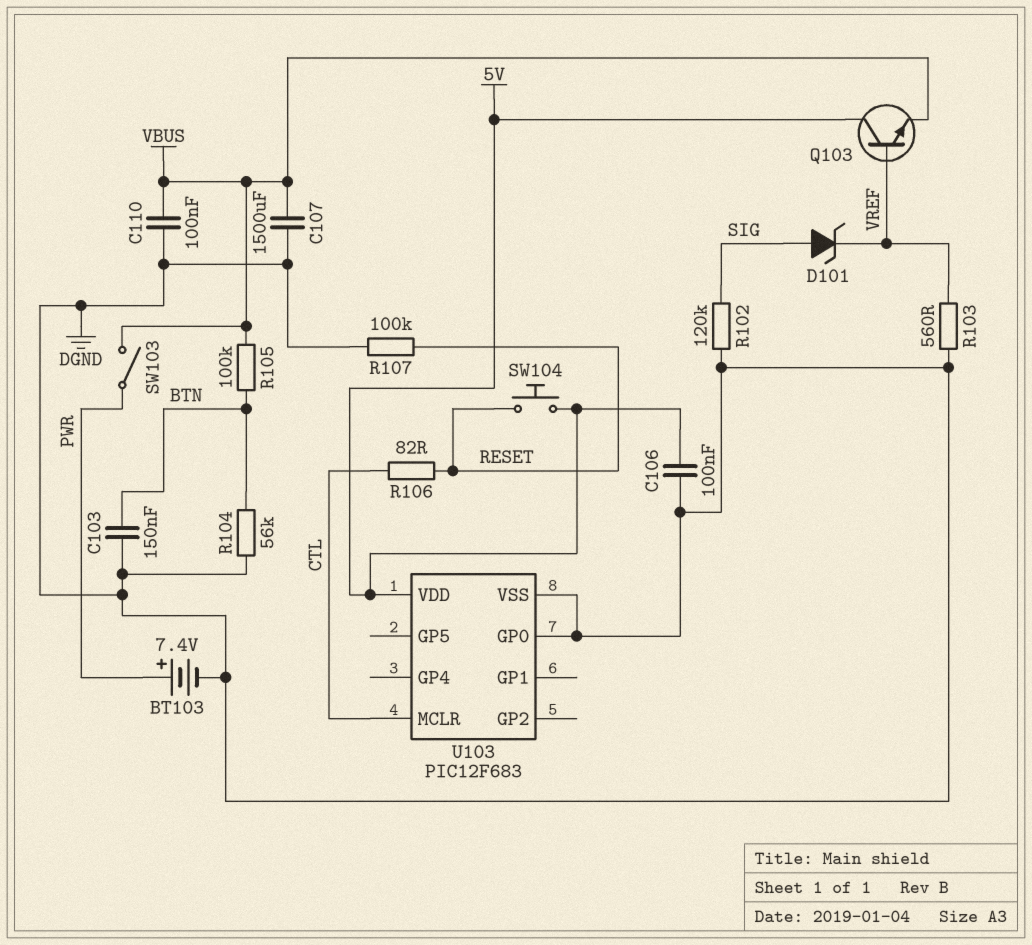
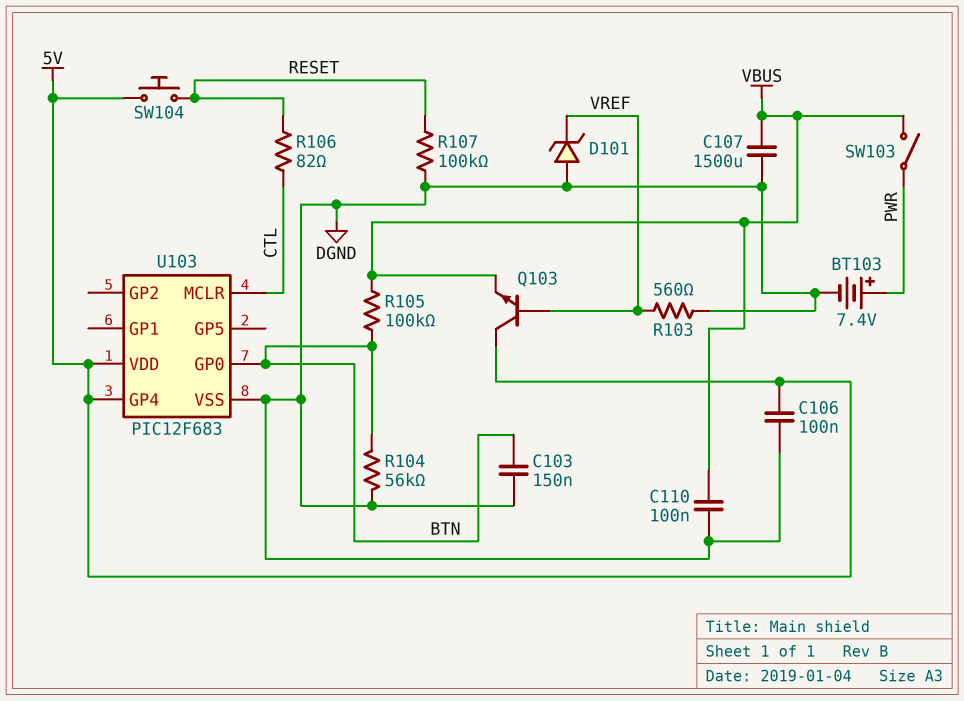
D101: zener (A SIG, K VREF) -> zener (A DGND, K VREF)
R102: 120k (DGND, SIG) -> none
U103 pin GP0: DGND -> BTN
U103 pin GP4: none -> 5V

